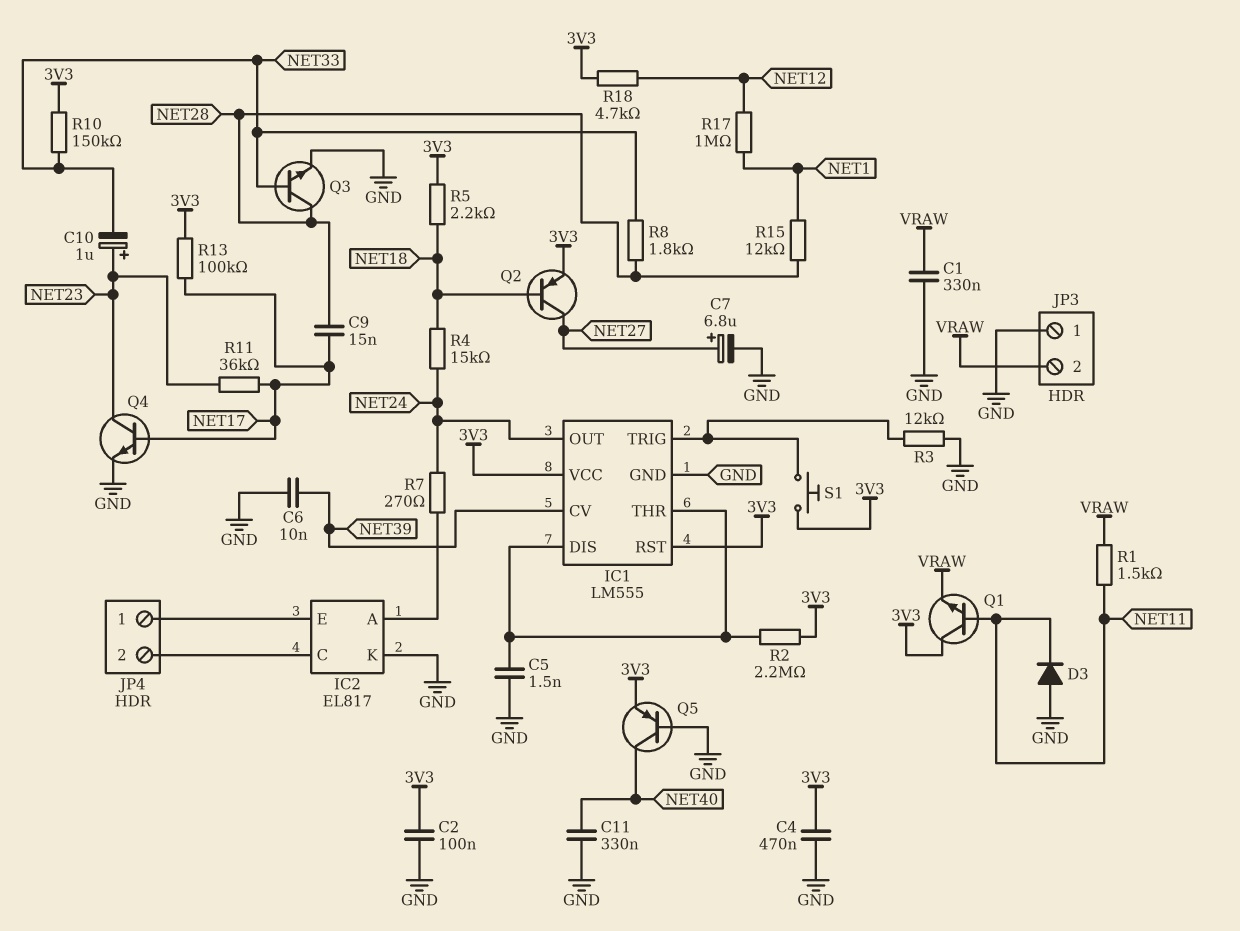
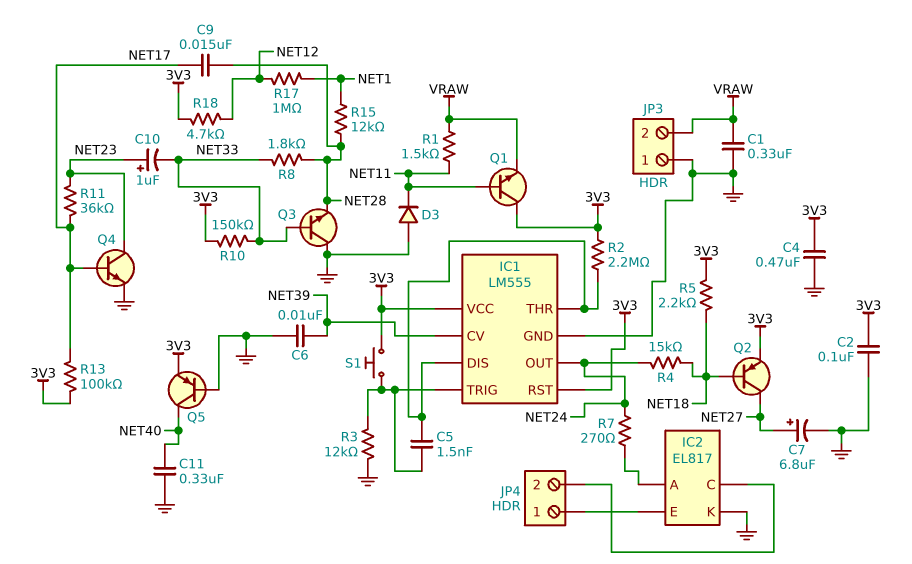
C5: 1.5nF (GND, IC1/DIS) -> 1.5nF (IC1/DIS, IC1/TRIG)
Q3: NPN (B NET33, C NET28, E GND) -> NPN (B NET33, C GND, E NET28)

